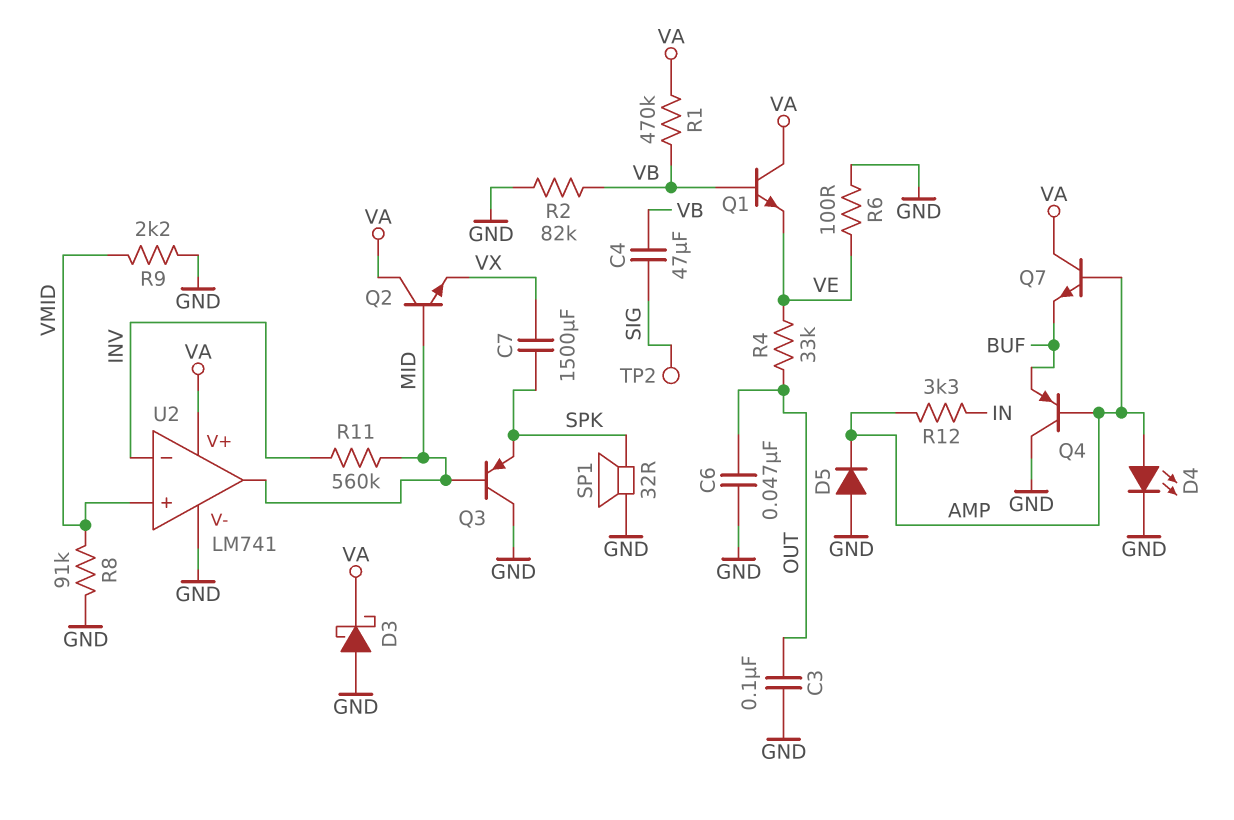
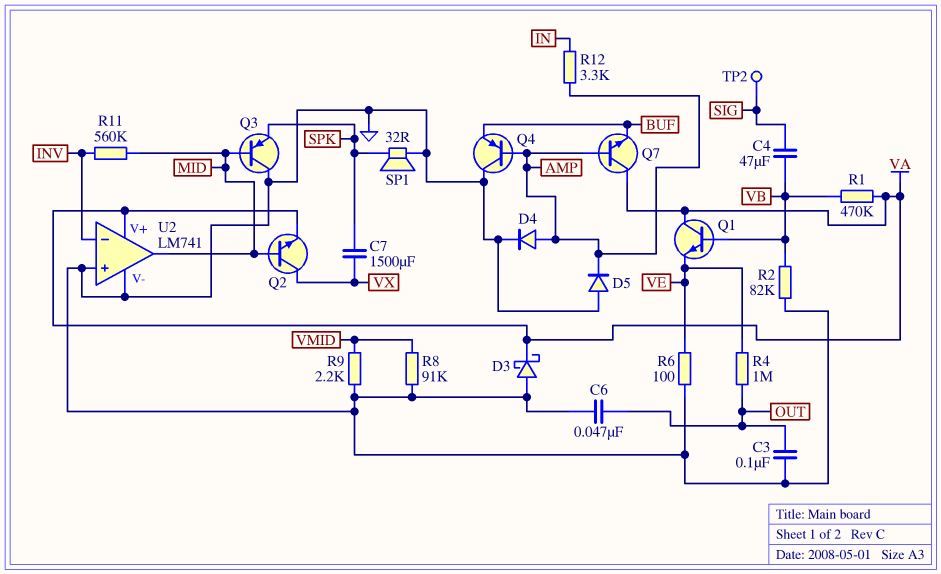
D4: LED (A AMP, K GND) -> diode (A AMP, K GND)
Q2: NPN (B MID, C VA, E VX) -> NPN (B MID, C VX, E VA)
R4: 33k (OUT, VE) -> 1M (OUT, VE)
U2 pin in+: VMID -> GND

